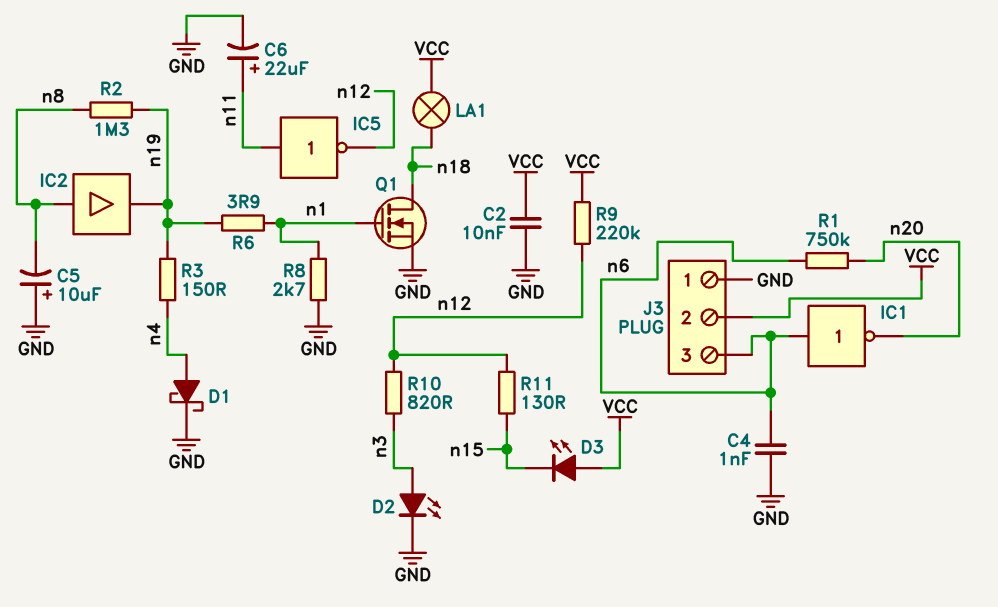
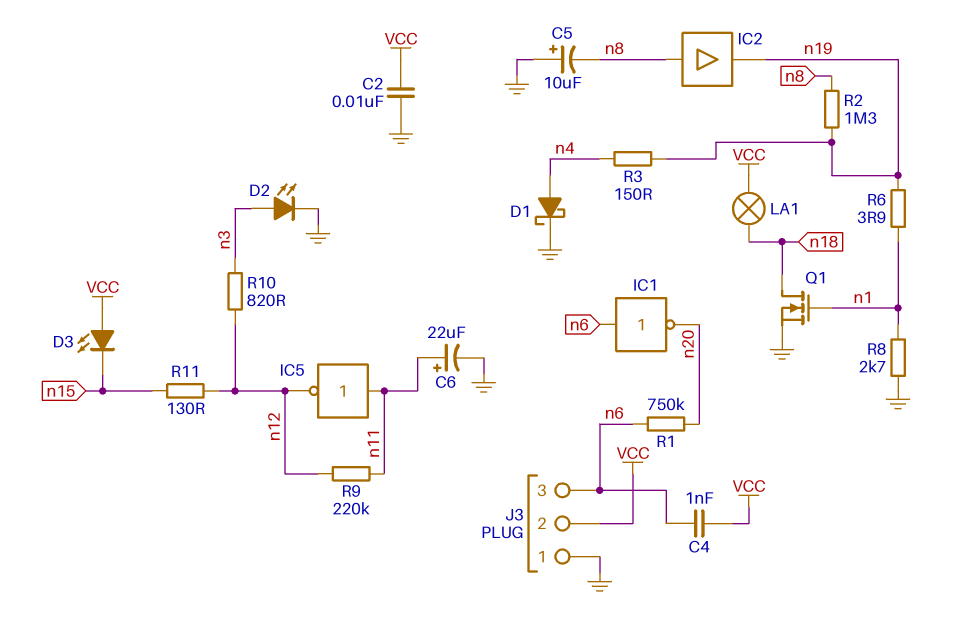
C4: 1nF (GND, n6) -> 1nF (VCC, n6)
R9: 220k (VCC, n12) -> 220k (n11, n12)

